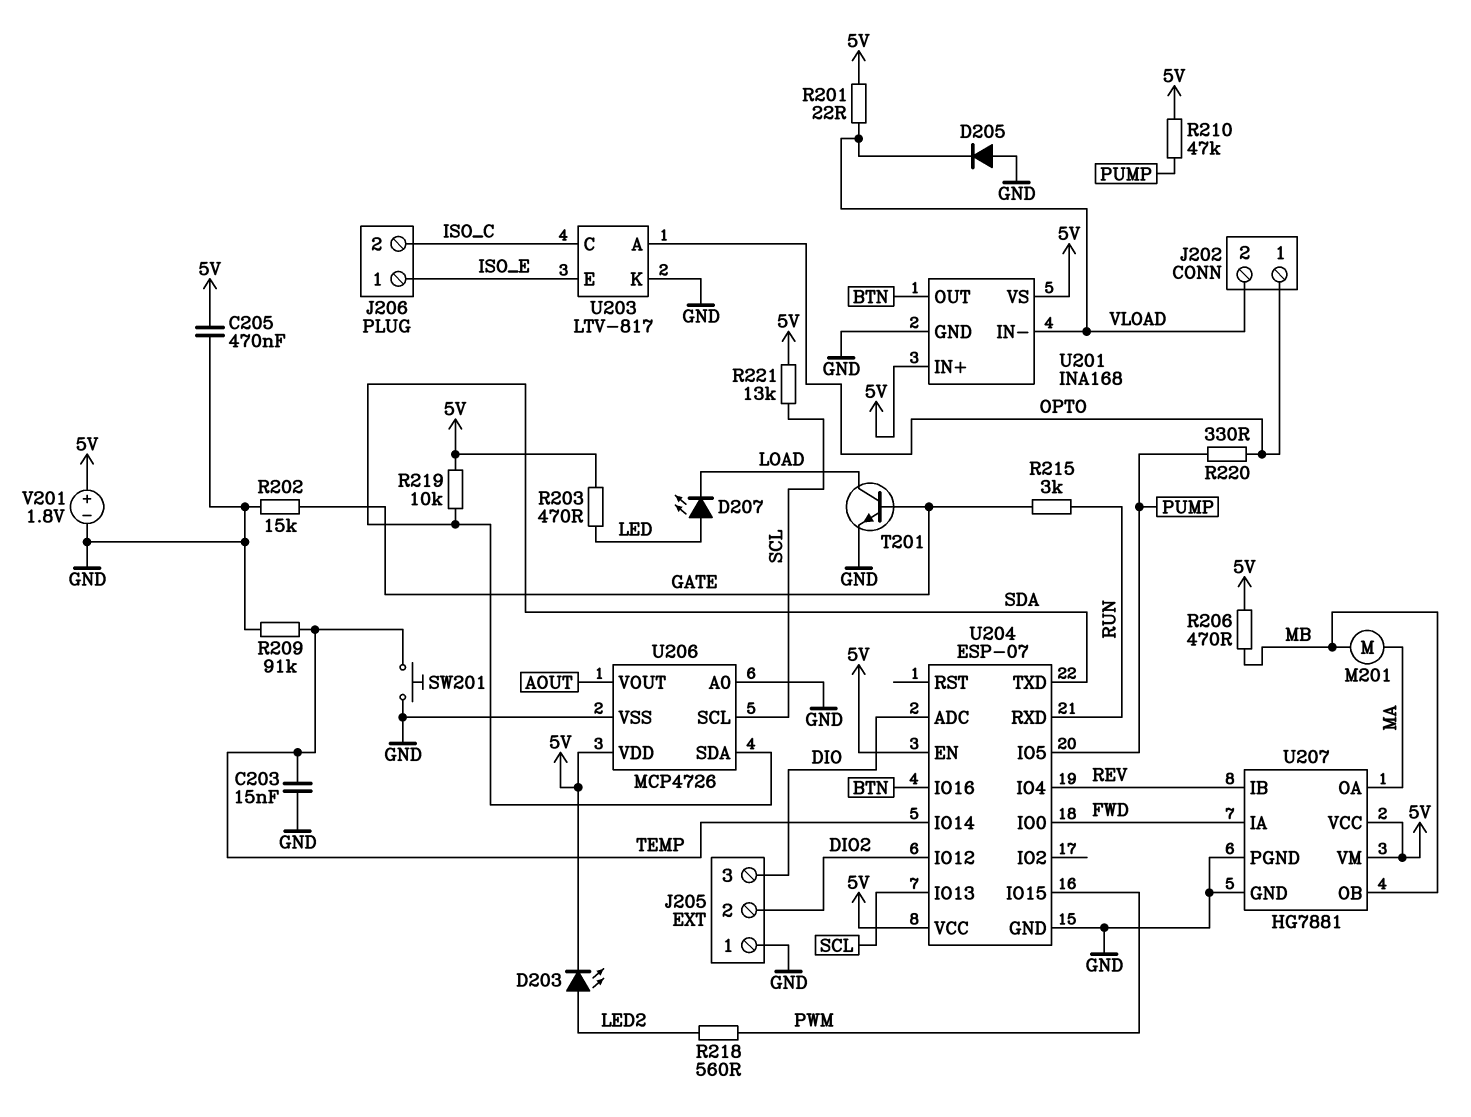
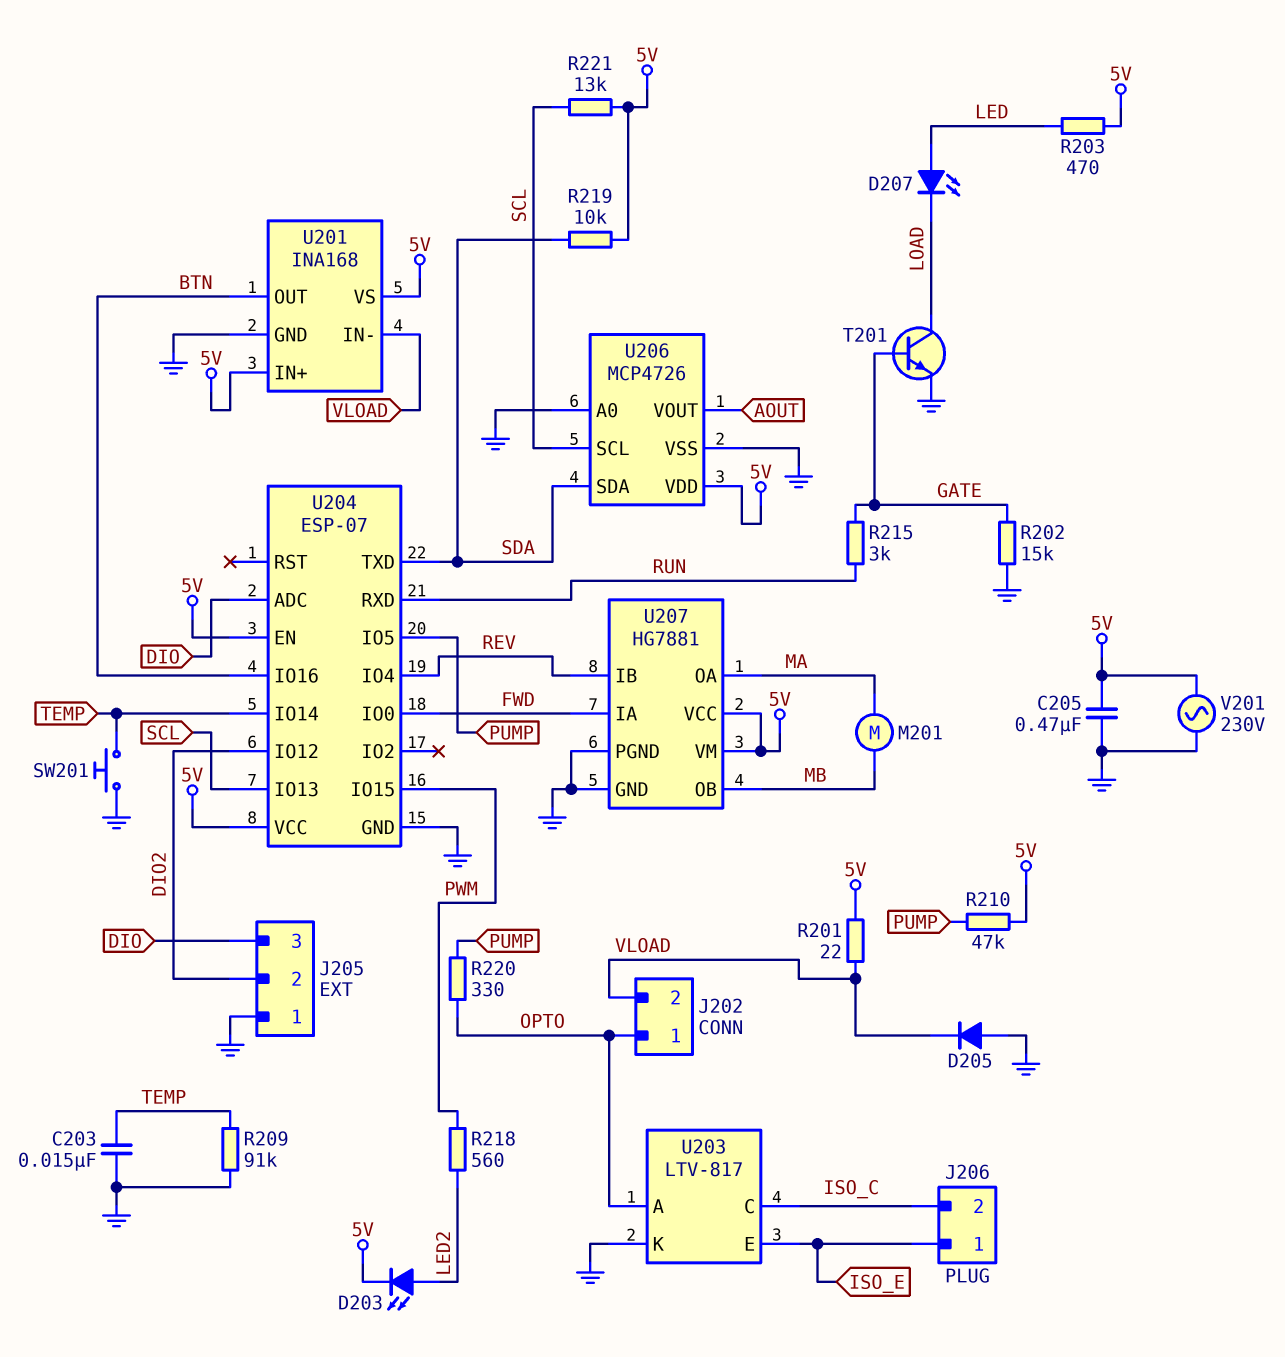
R206: 470 (5V, MB) -> none
V201: 1.8V (plus 5V, minus GND) -> AC 230V (5V, GND)

